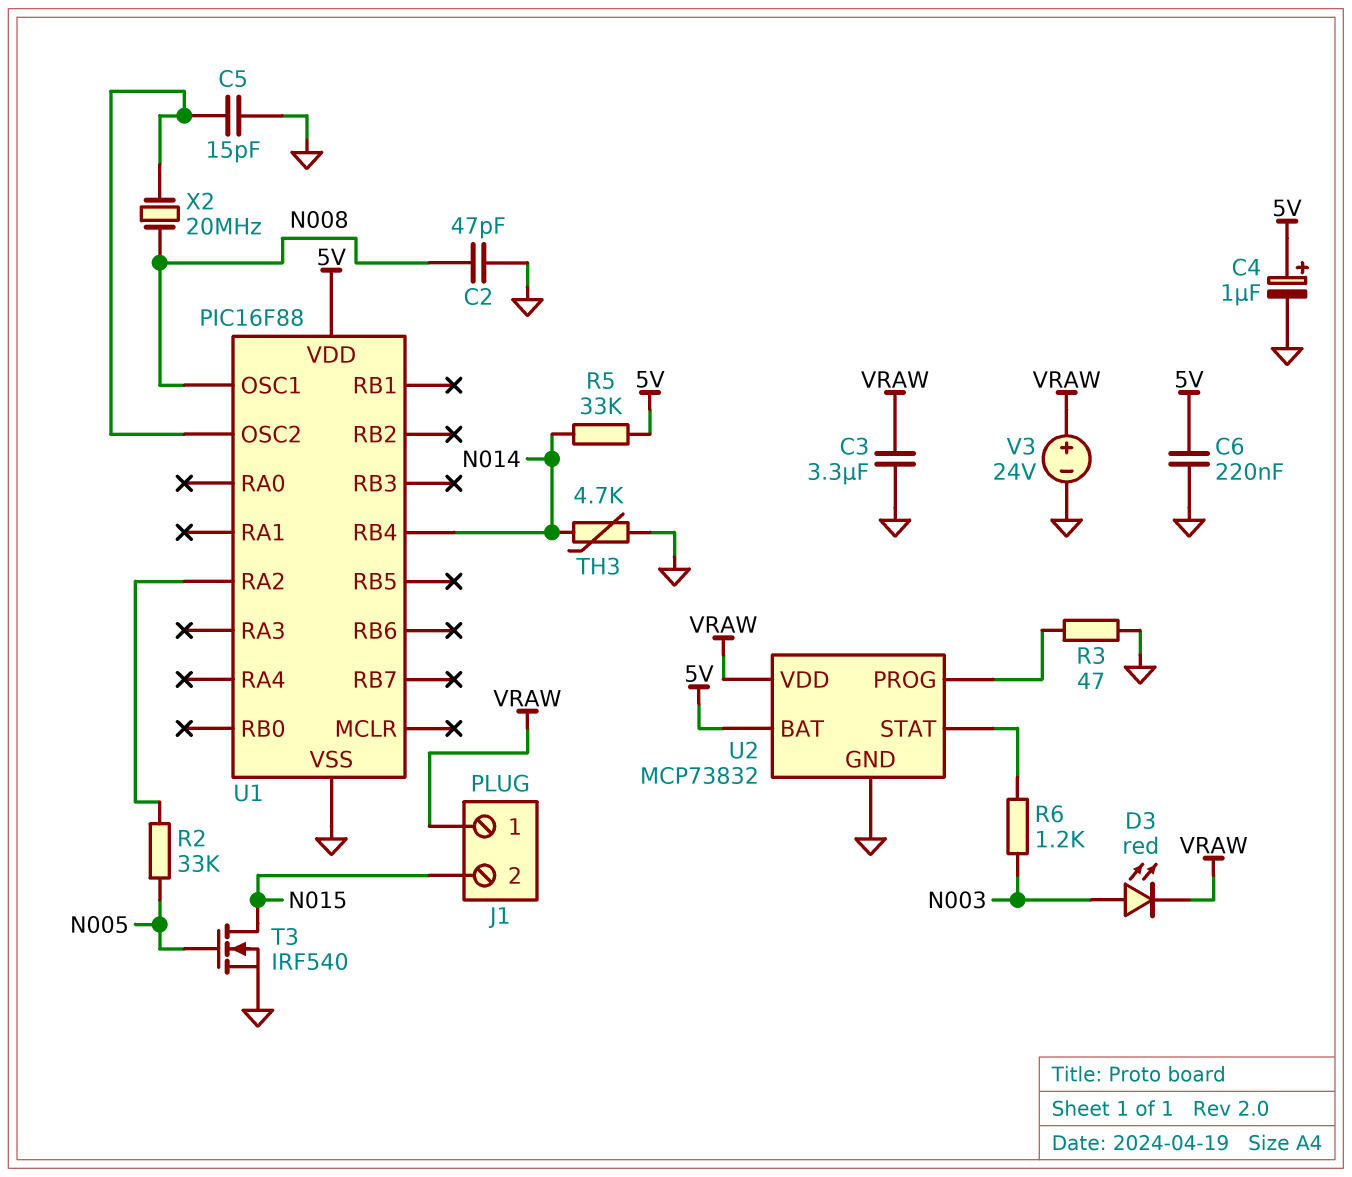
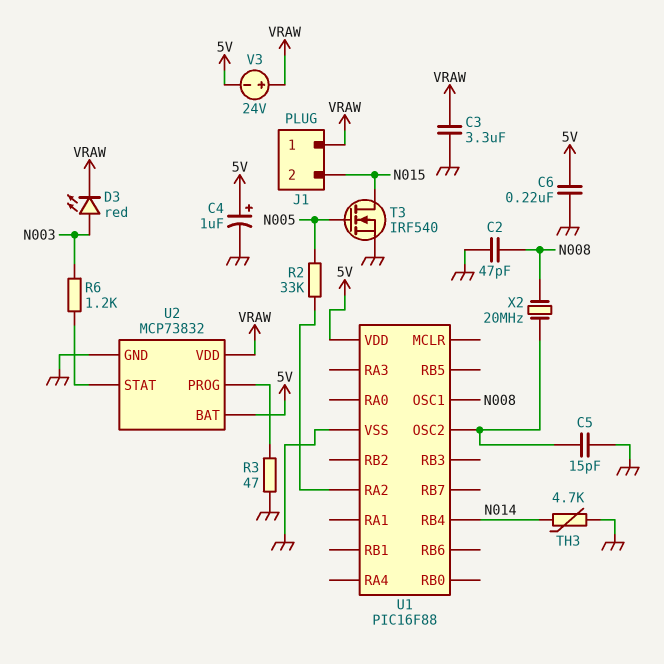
R5: 33k (5V, N014) -> none
V3: 24V (plus VRAW, minus GND) -> 24V (plus VRAW, minus 5V)

